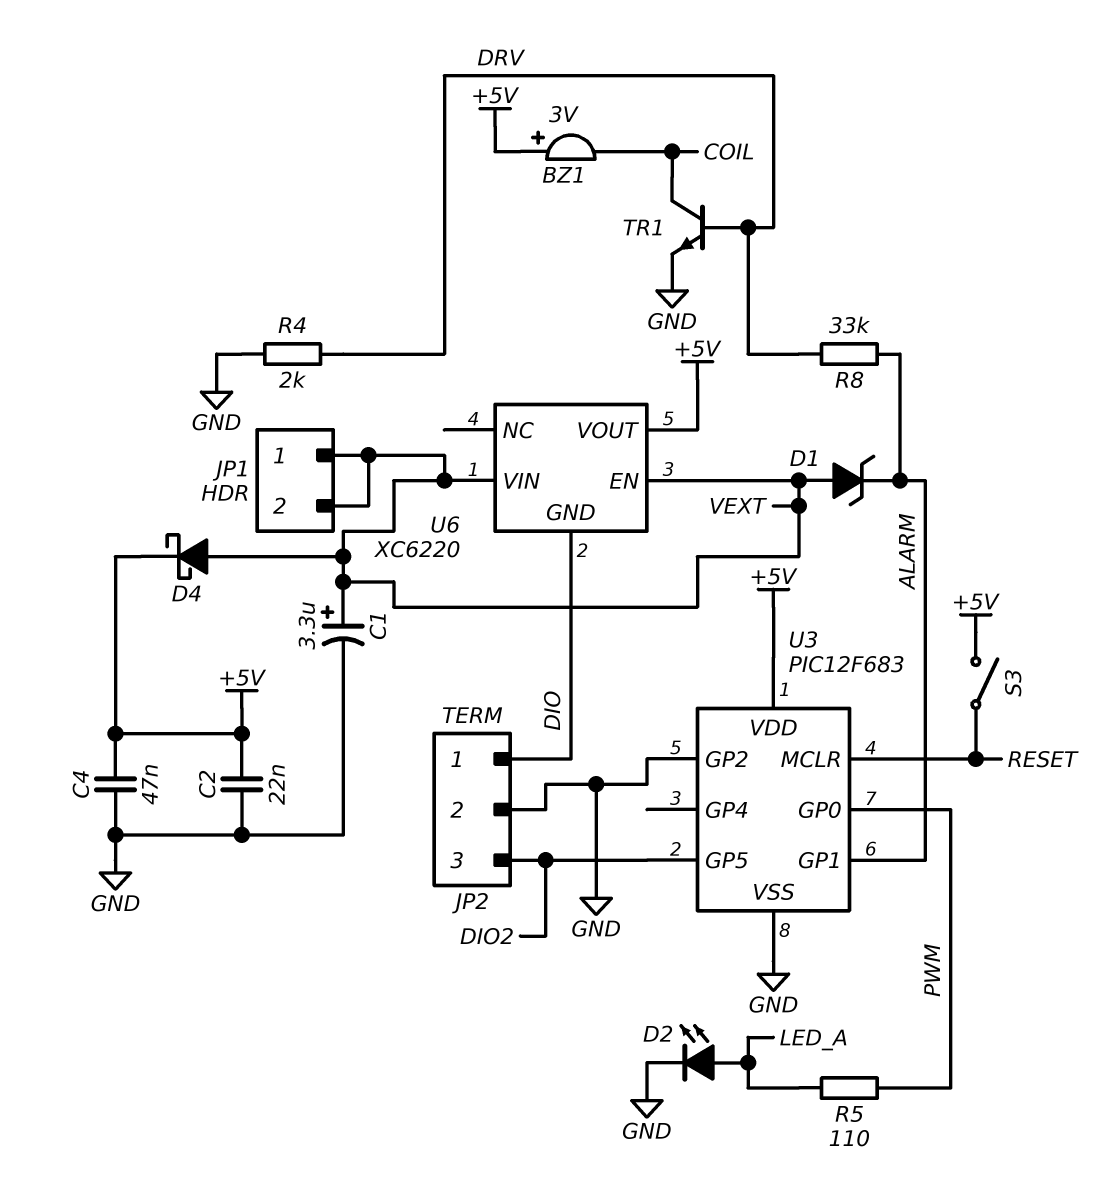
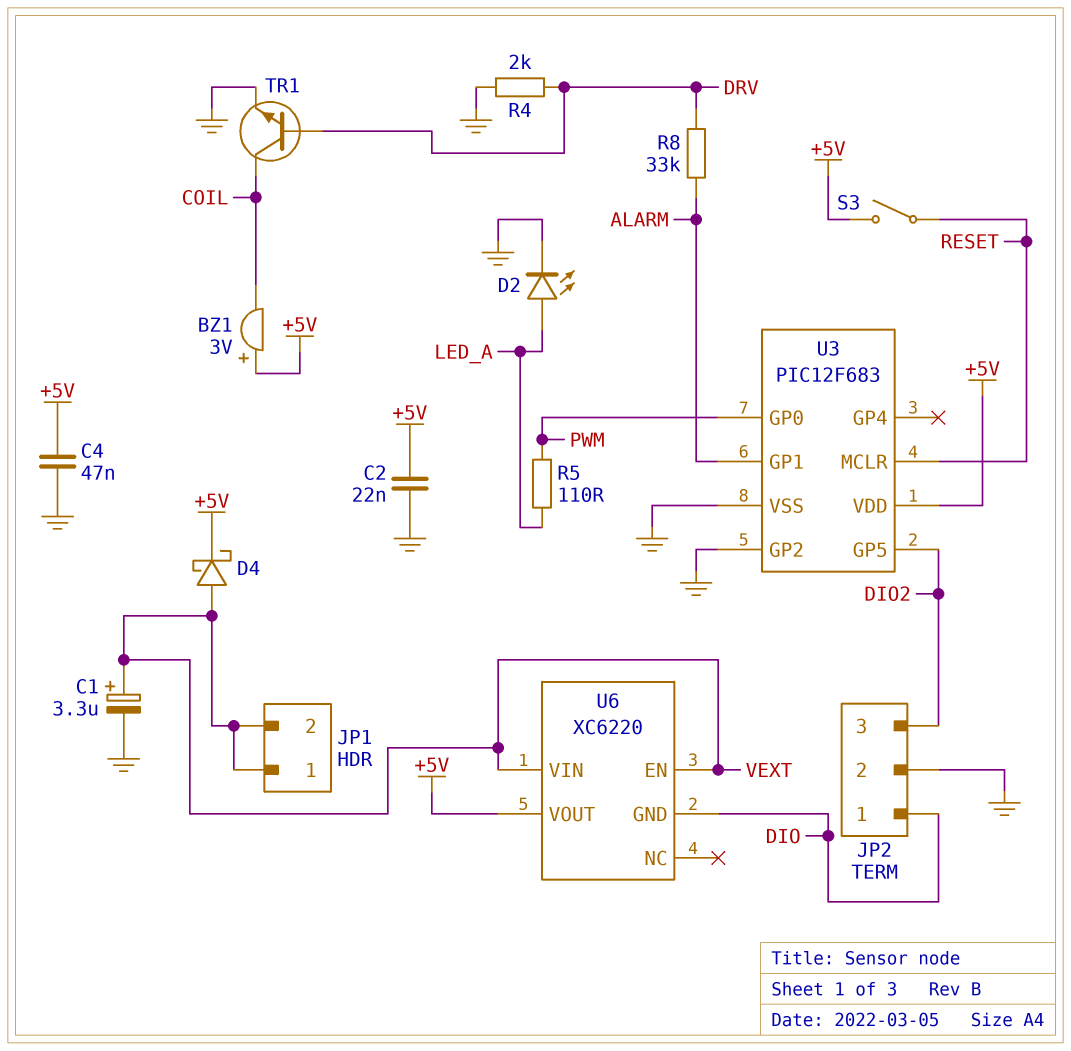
D1: zener (A VEXT, K ALARM) -> none

